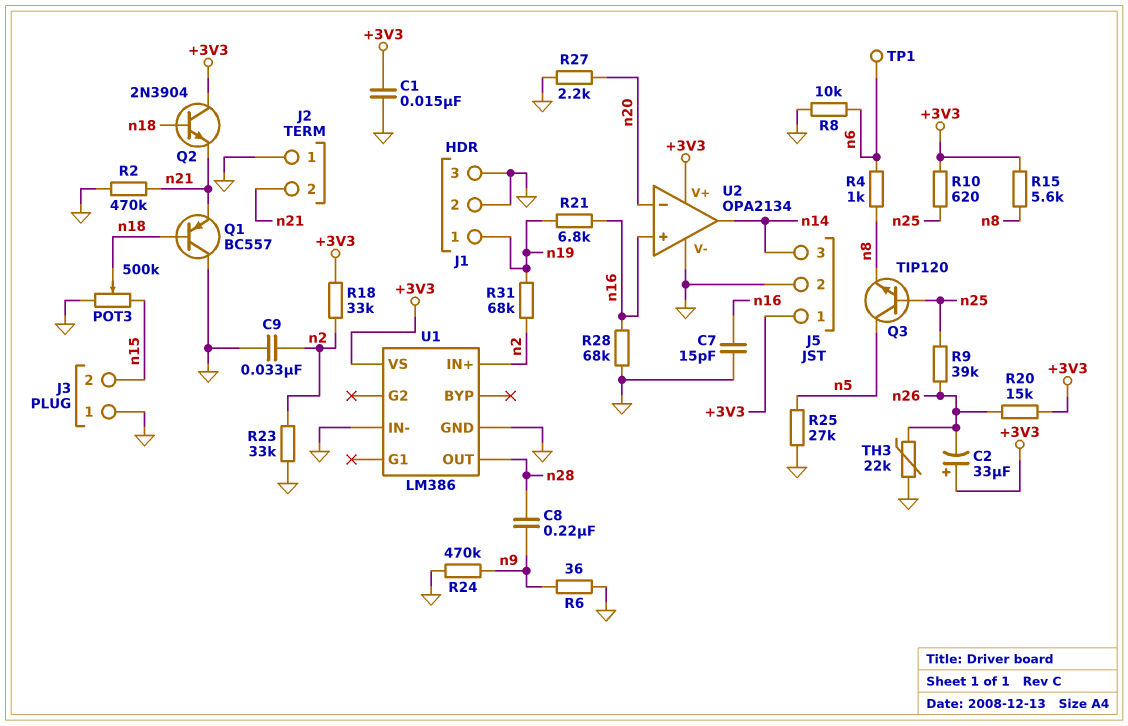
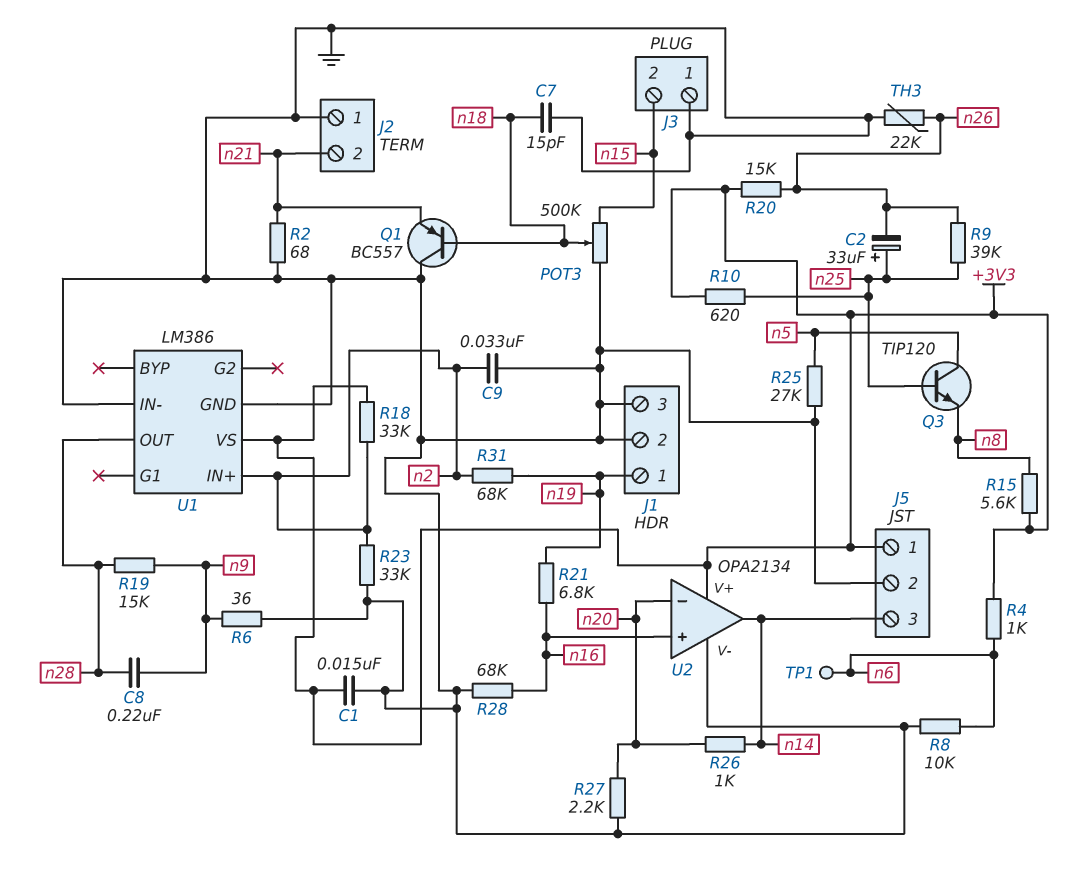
C2: 33uF (plus +3V3, minus n26) -> 33uF (plus n25, minus n26)
C7: 15pF (GND, n16) -> 15pF (GND, n18)
Q2: NPN 2N3904 (B n18, C +3V3, E n21) -> none
R2: 470k (GND, n21) -> 68 (GND, n21)
R4: 1k (n6, n8) -> 1k (+3V3, n6)
R19: none -> 15k (n9, n28)
R24: 470k (GND, n9) -> none
R26: none -> 1k (n14, n20)

